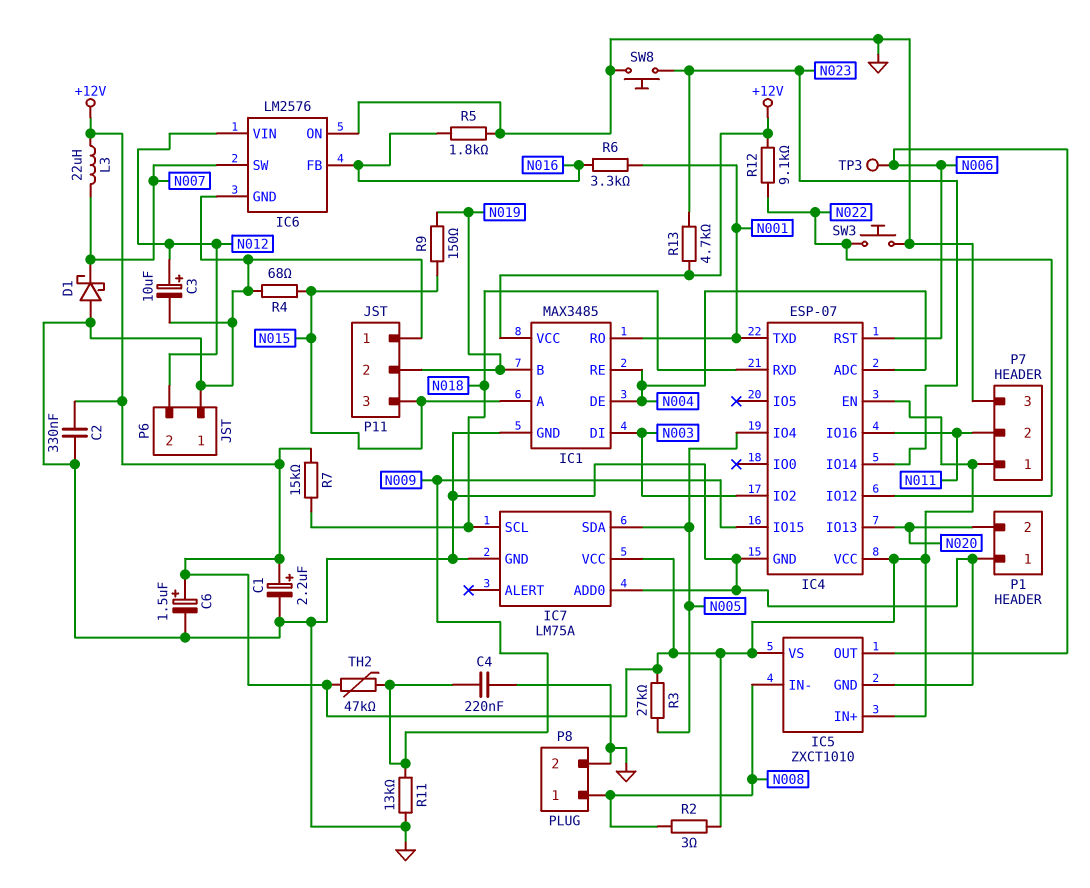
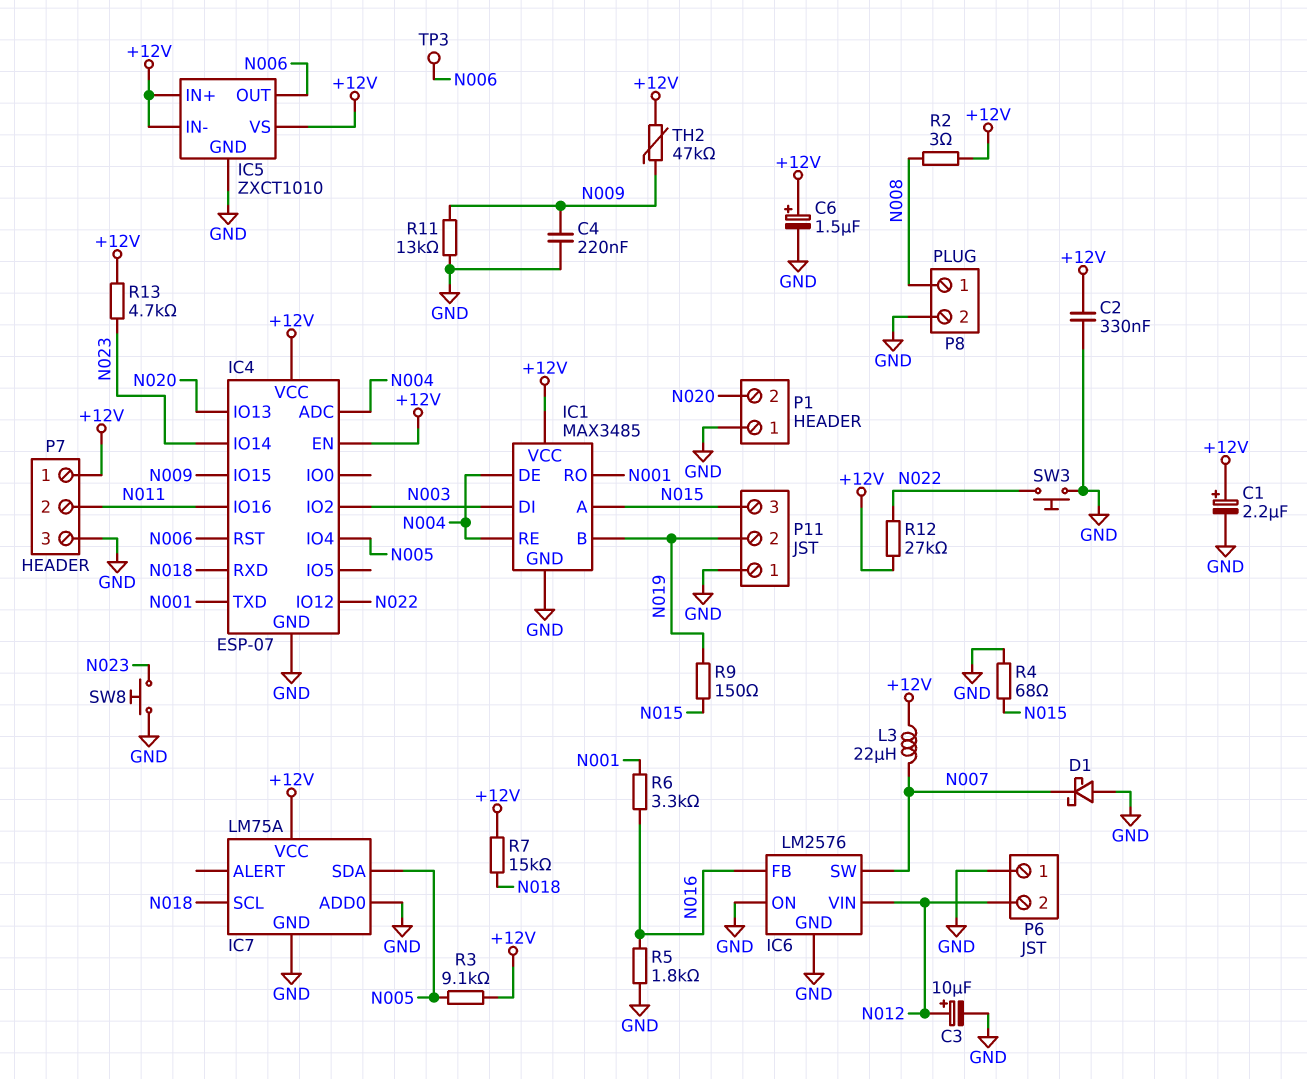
IC5 pin IN-: N008 -> +12V
R3: 27k (+12V, N005) -> 9.1k (+12V, N005)
R12: 9.1k (+12V, N022) -> 27k (+12V, N022)

